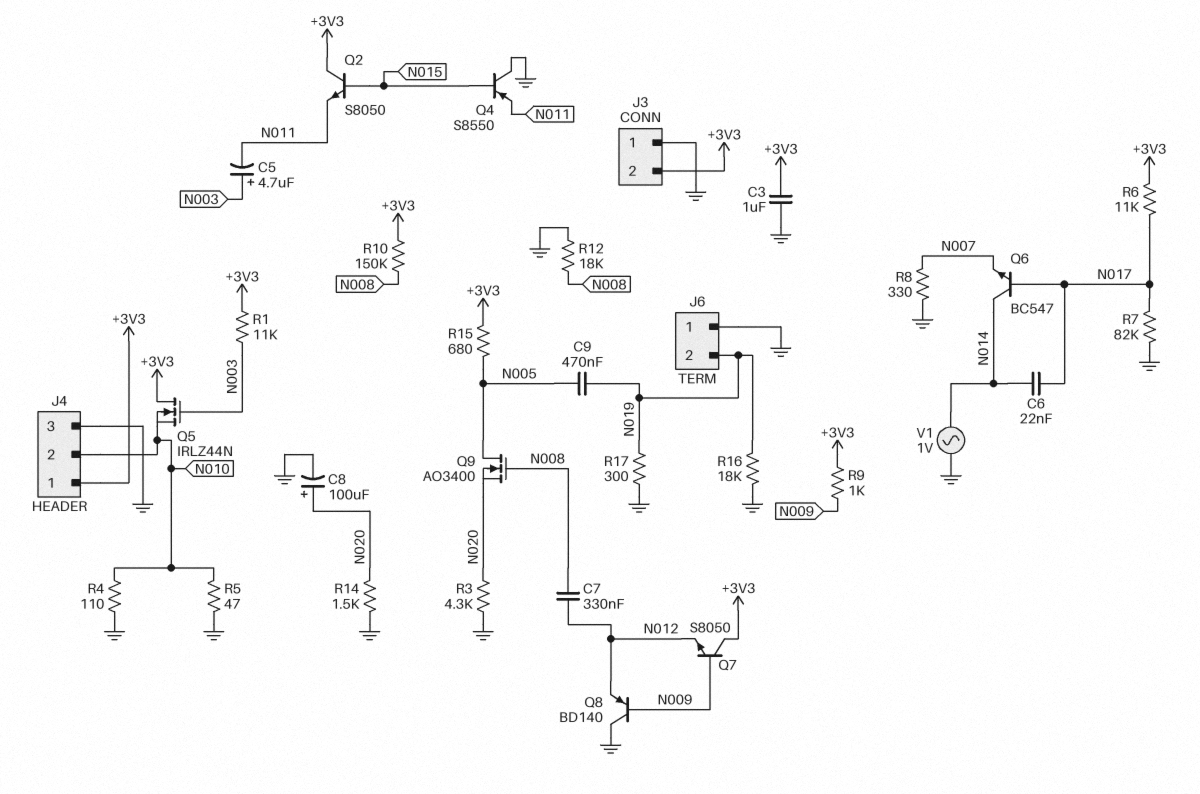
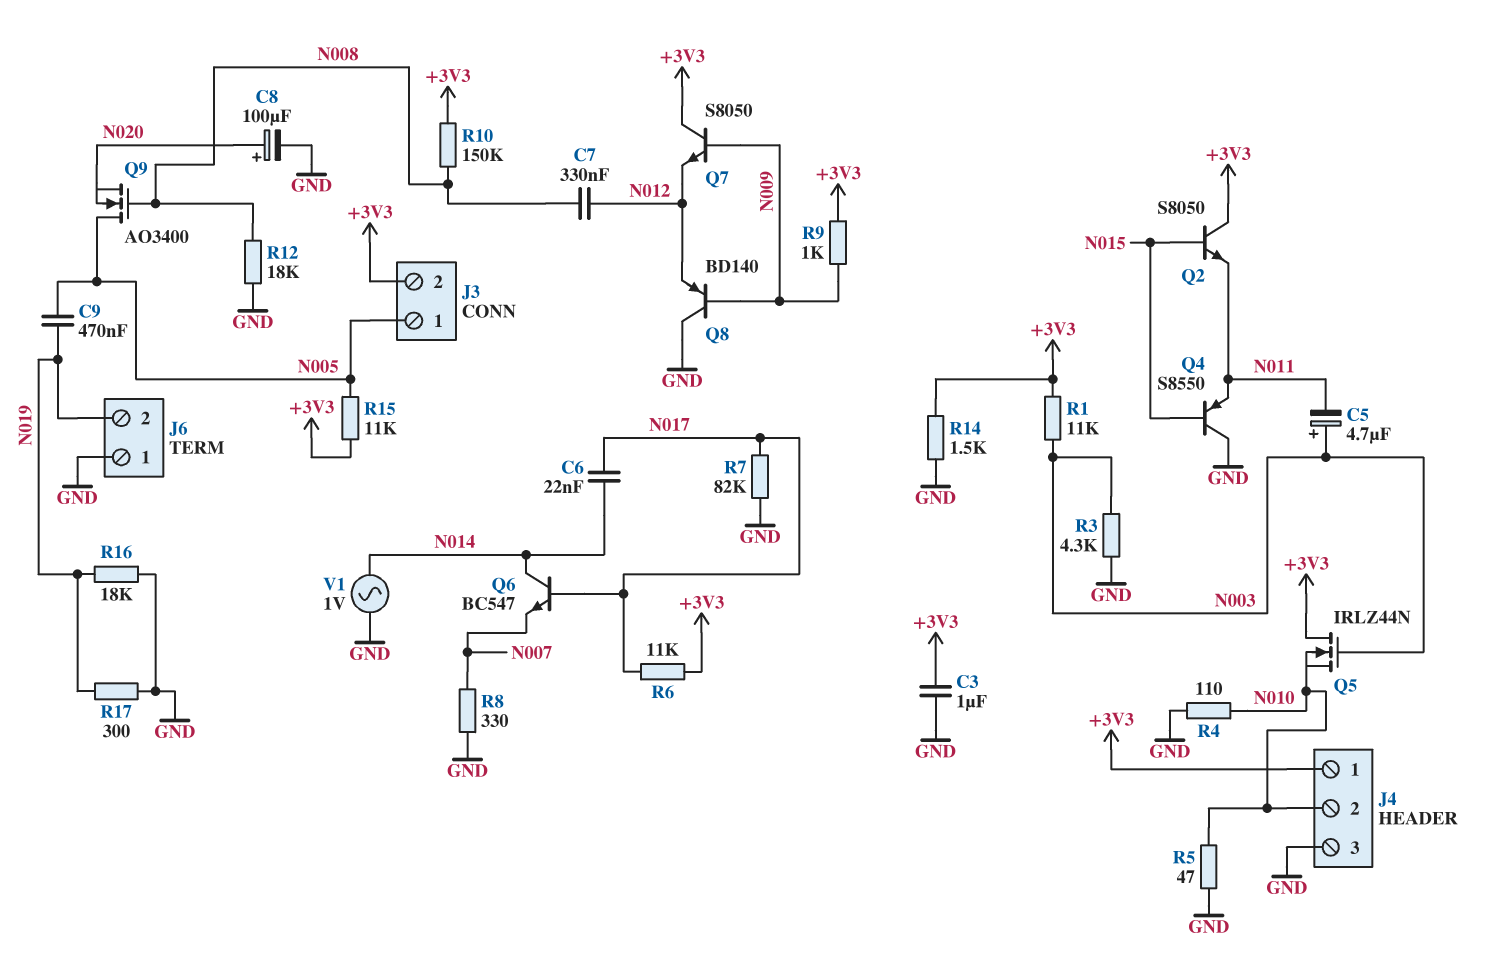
J3 pin 1: GND -> N005
R3: 4.3k (GND, N020) -> 4.3k (GND, N003)
R14: 1.5k (GND, N020) -> 1.5k (+3V3, GND)
R15: 680 (+3V3, N005) -> 11k (+3V3, N005)

